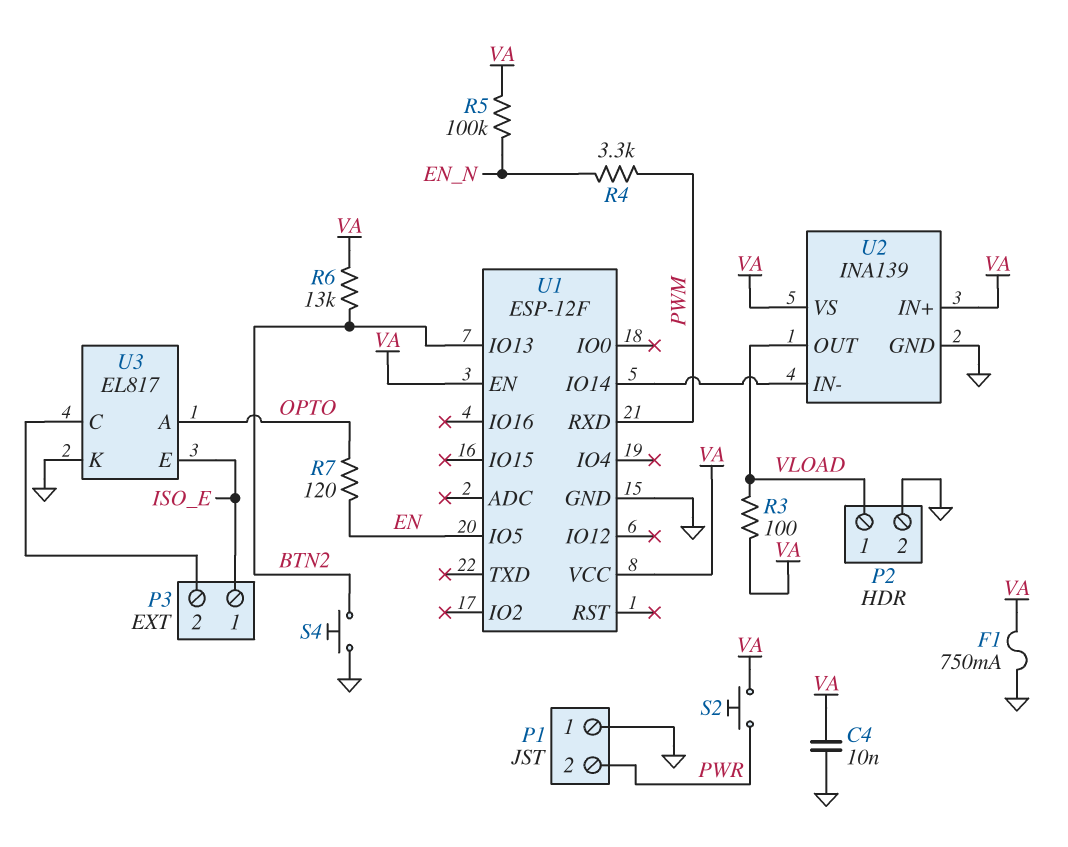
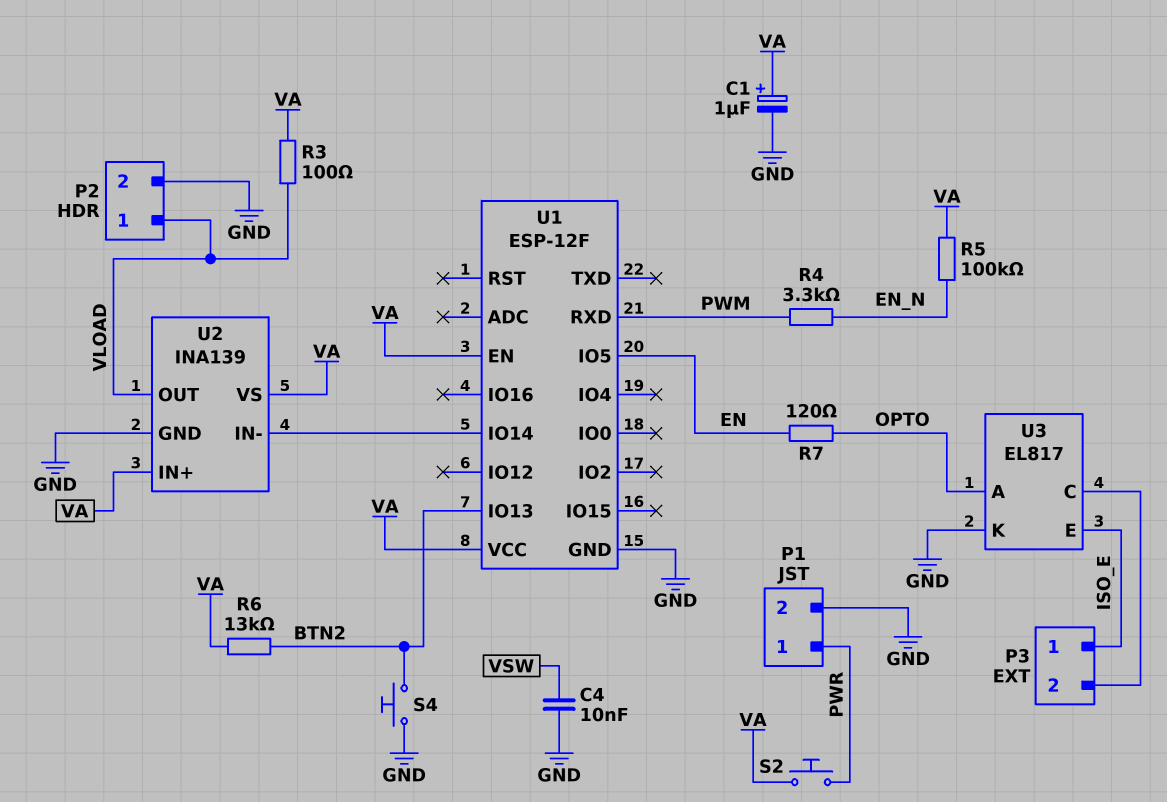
C1: none -> 1uF (plus VA, minus GND)
C4: 10nF (GND, VA) -> 10nF (GND, VSW)
F1: 750mA (GND, VA) -> none
P1 pin 1: GND -> PWR
P1 pin 2: PWR -> GND

